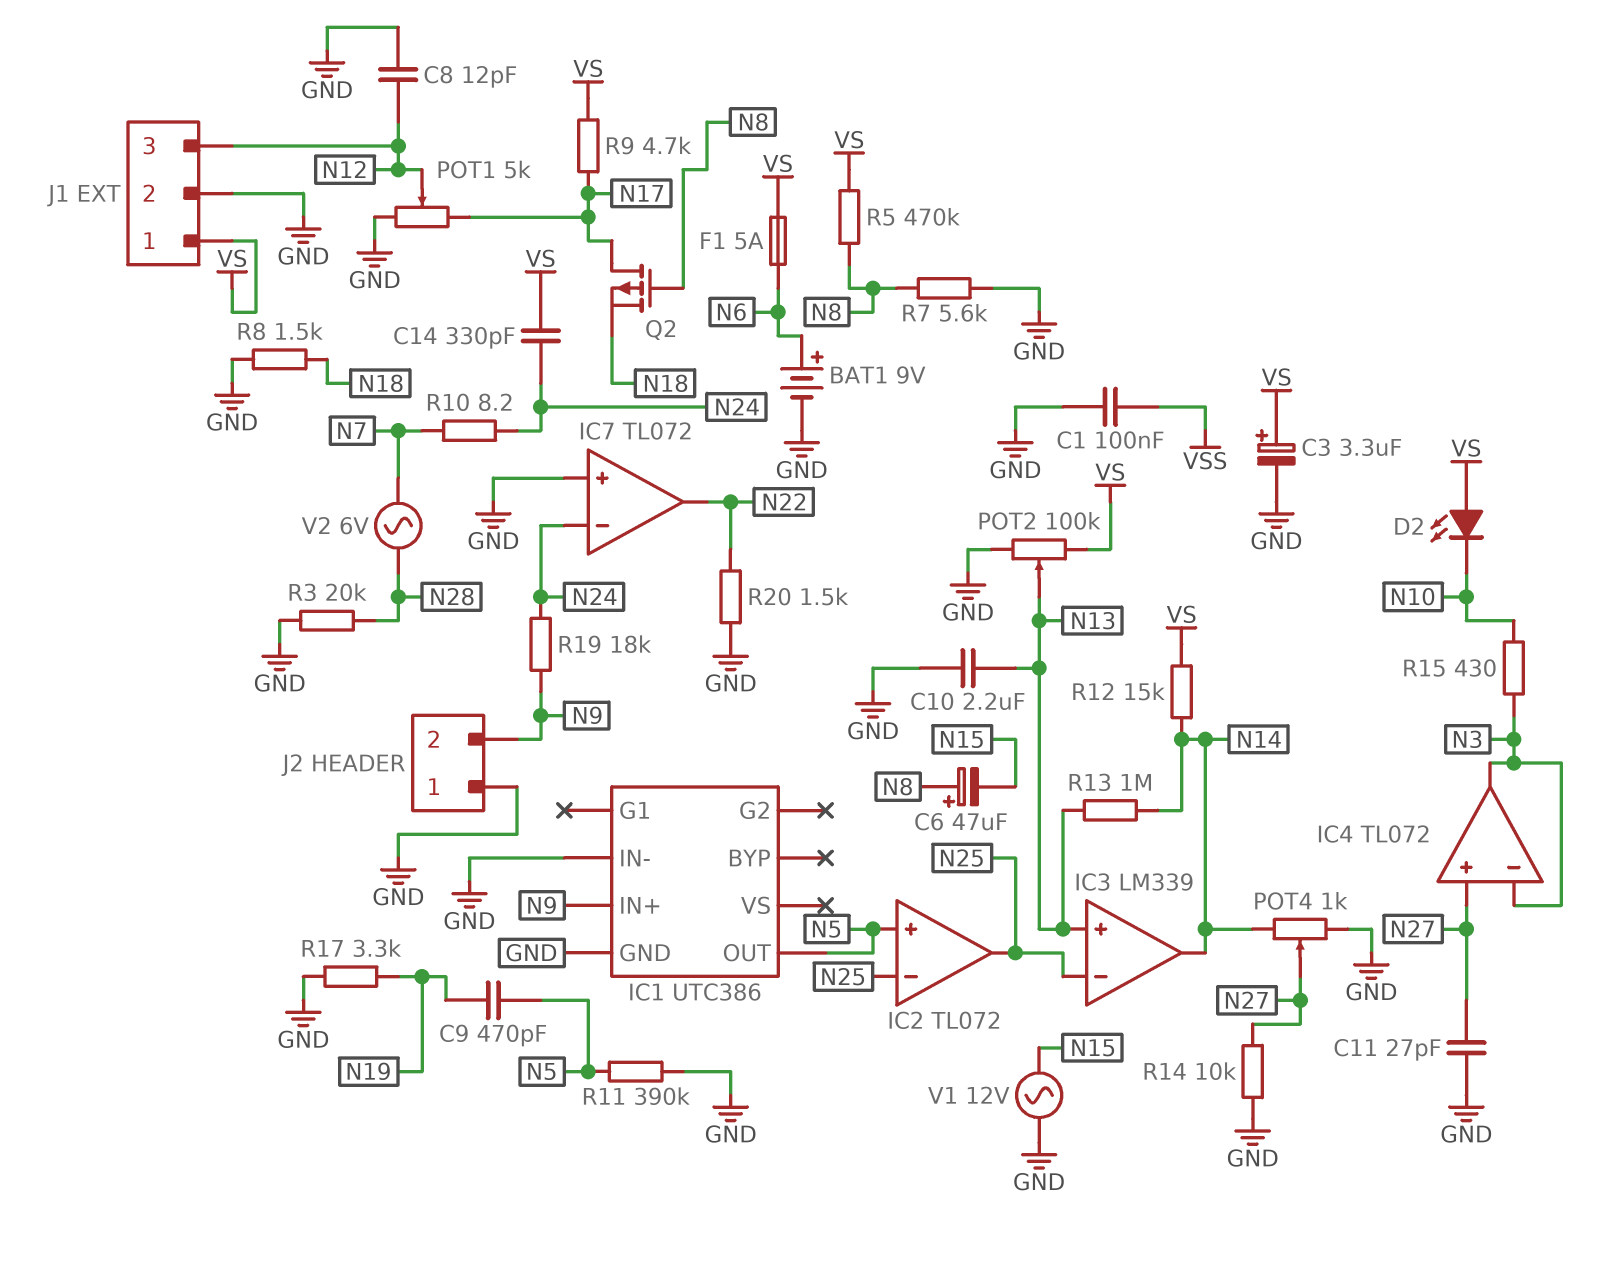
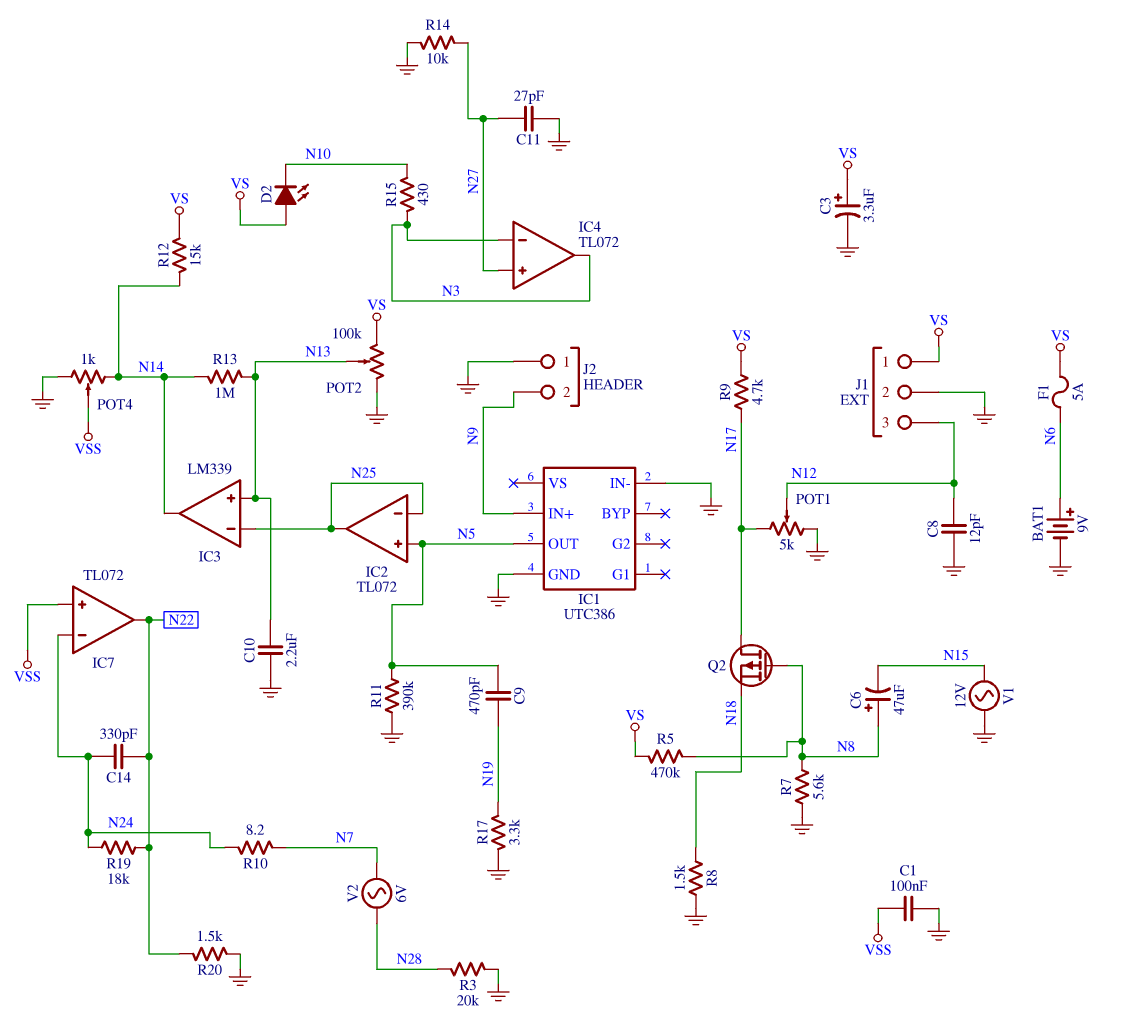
C14: 330pF (N24, VS) -> 330pF (N22, N24)
IC7 pin in+: GND -> VSS
POT4: 1k (GND, N14, wiper N27) -> 1k (GND, N14, wiper VSS)
R19: 18k (N9, N24) -> 18k (N22, N24)

